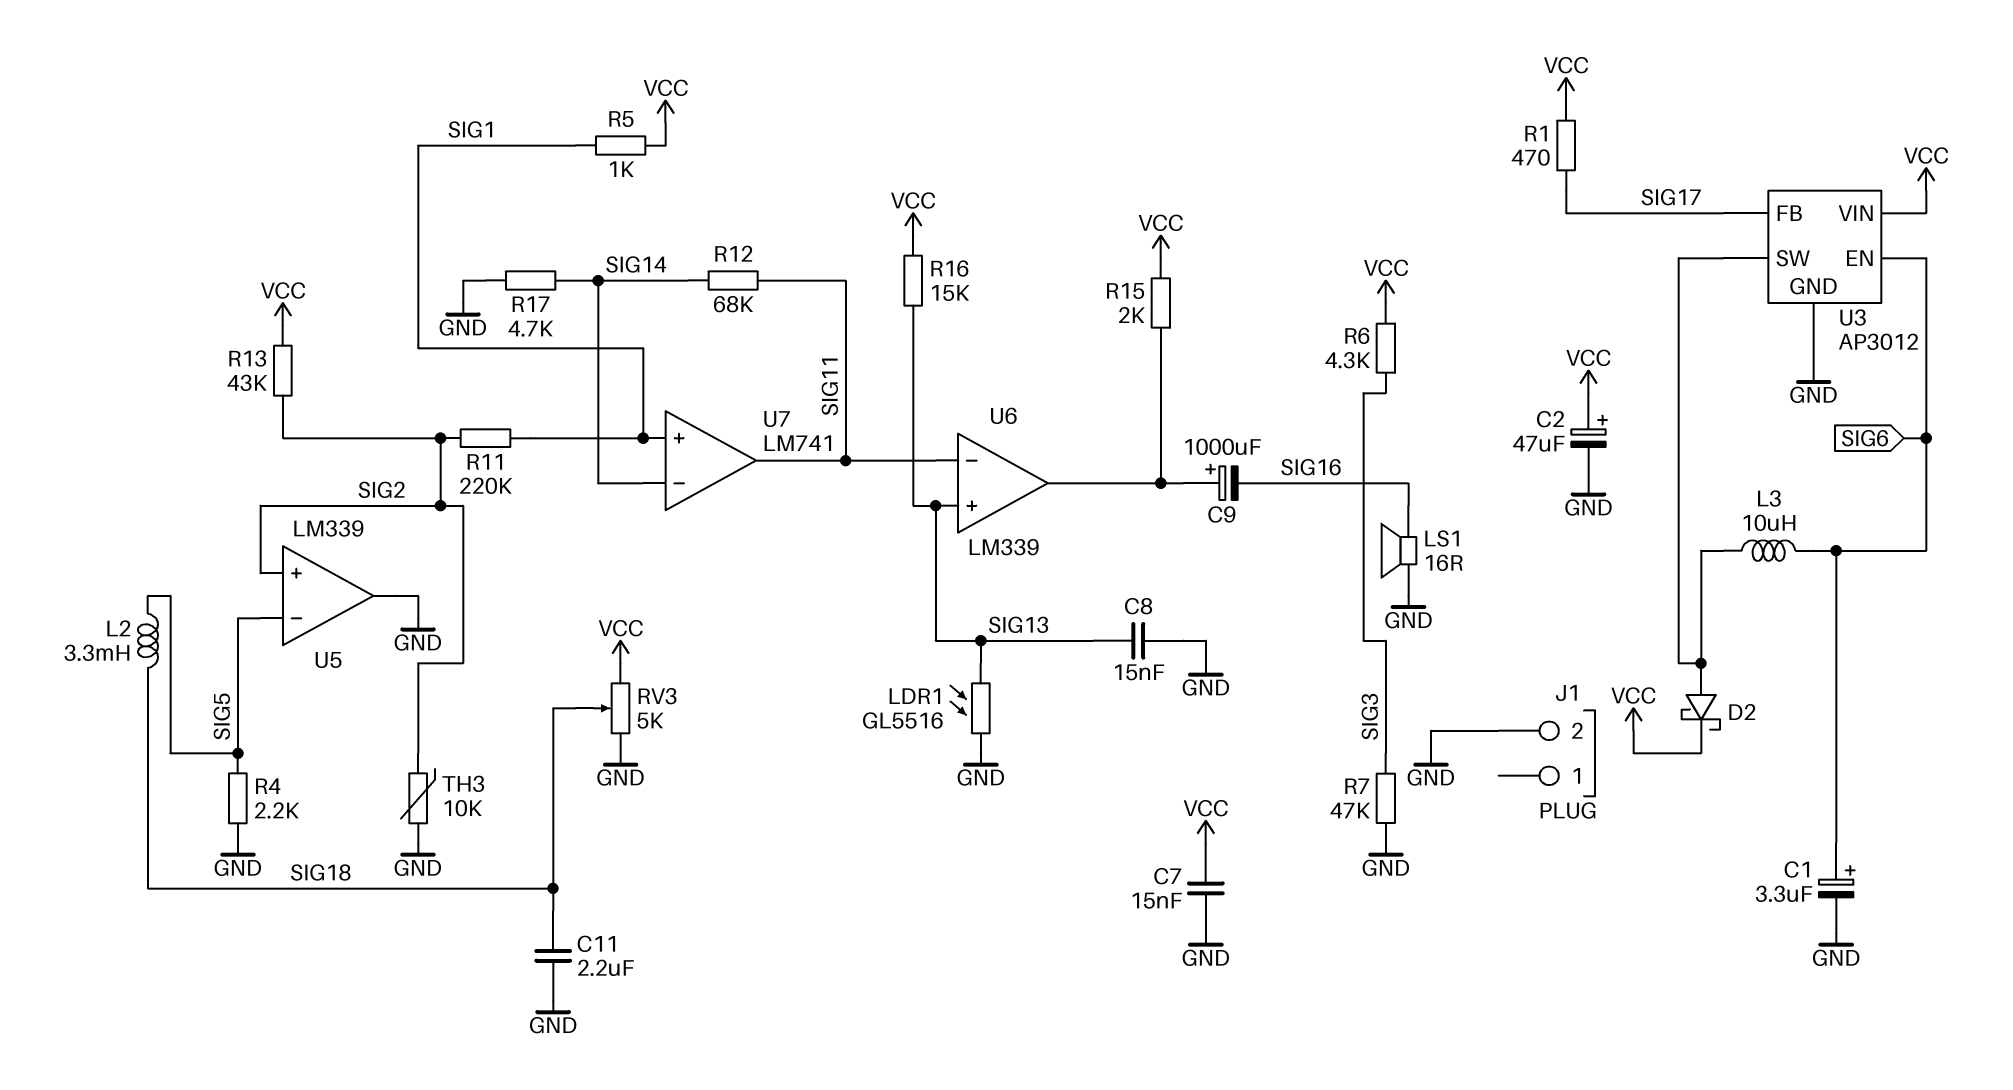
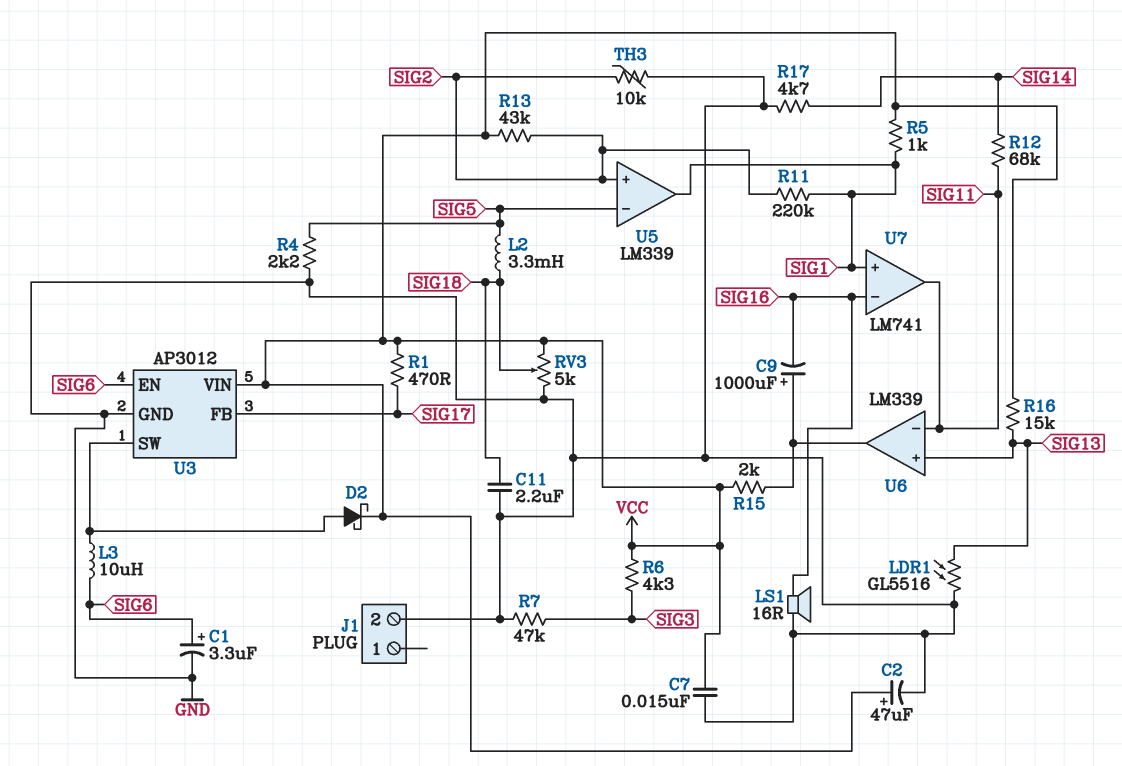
C8: 15nF (GND, SIG13) -> none
U5 pin out: GND -> SIG1
U7 pin in-: SIG14 -> SIG16

